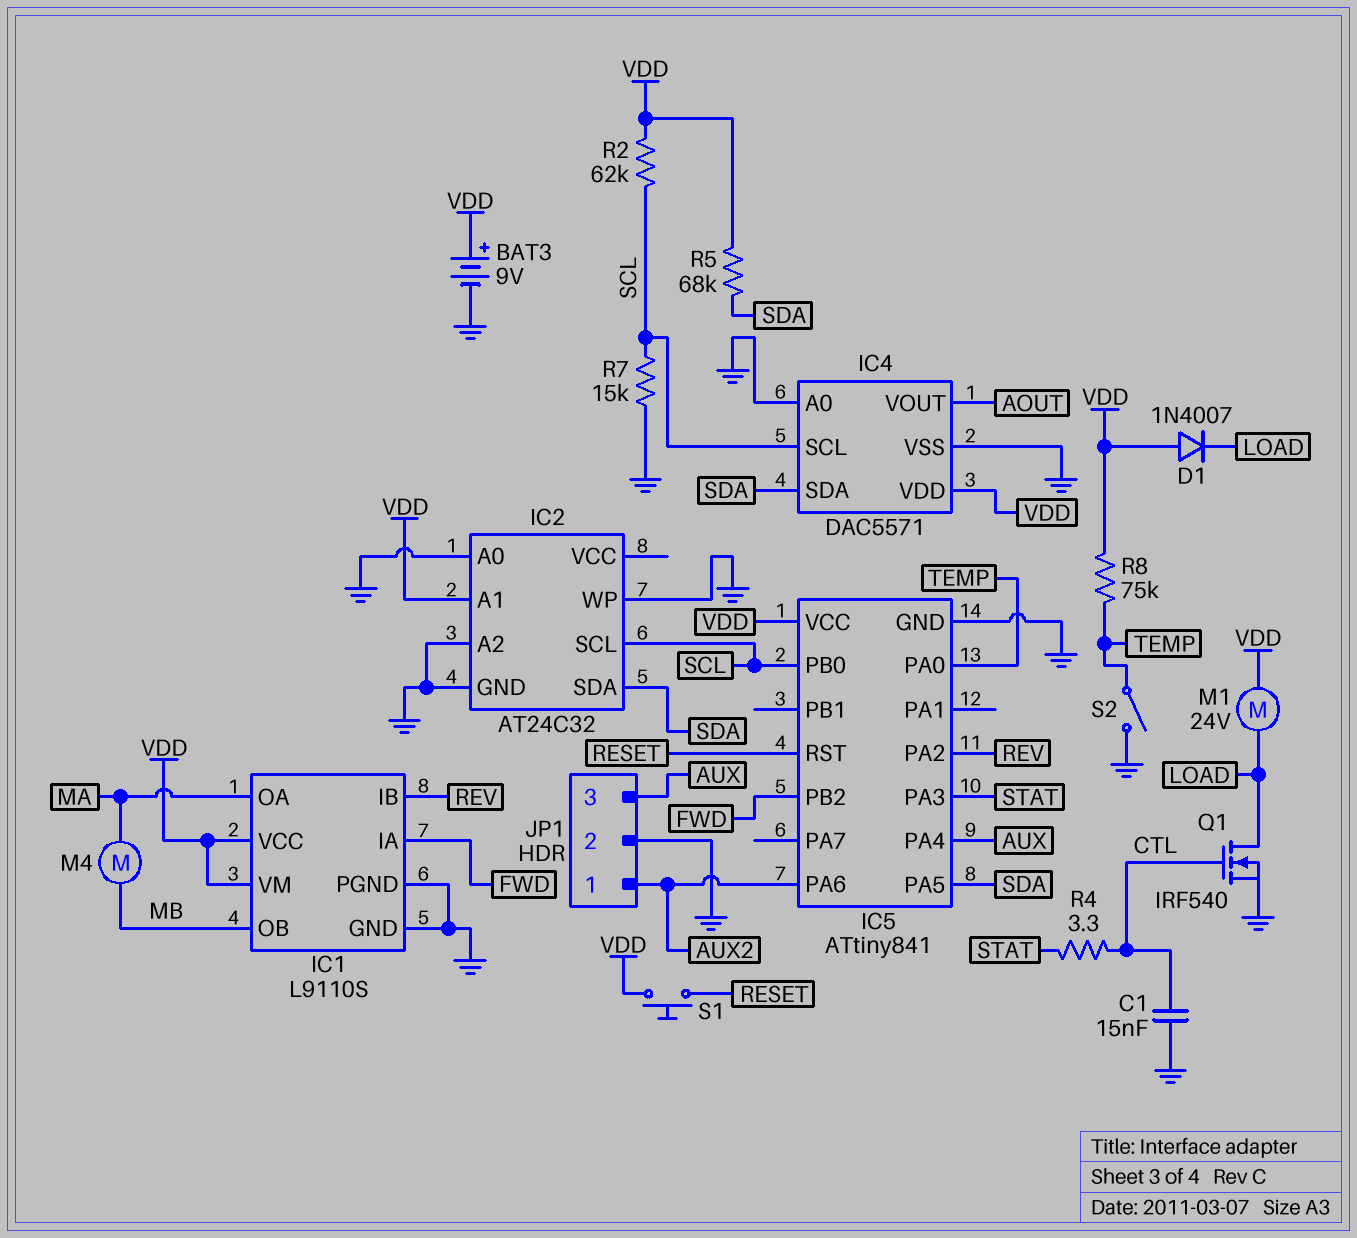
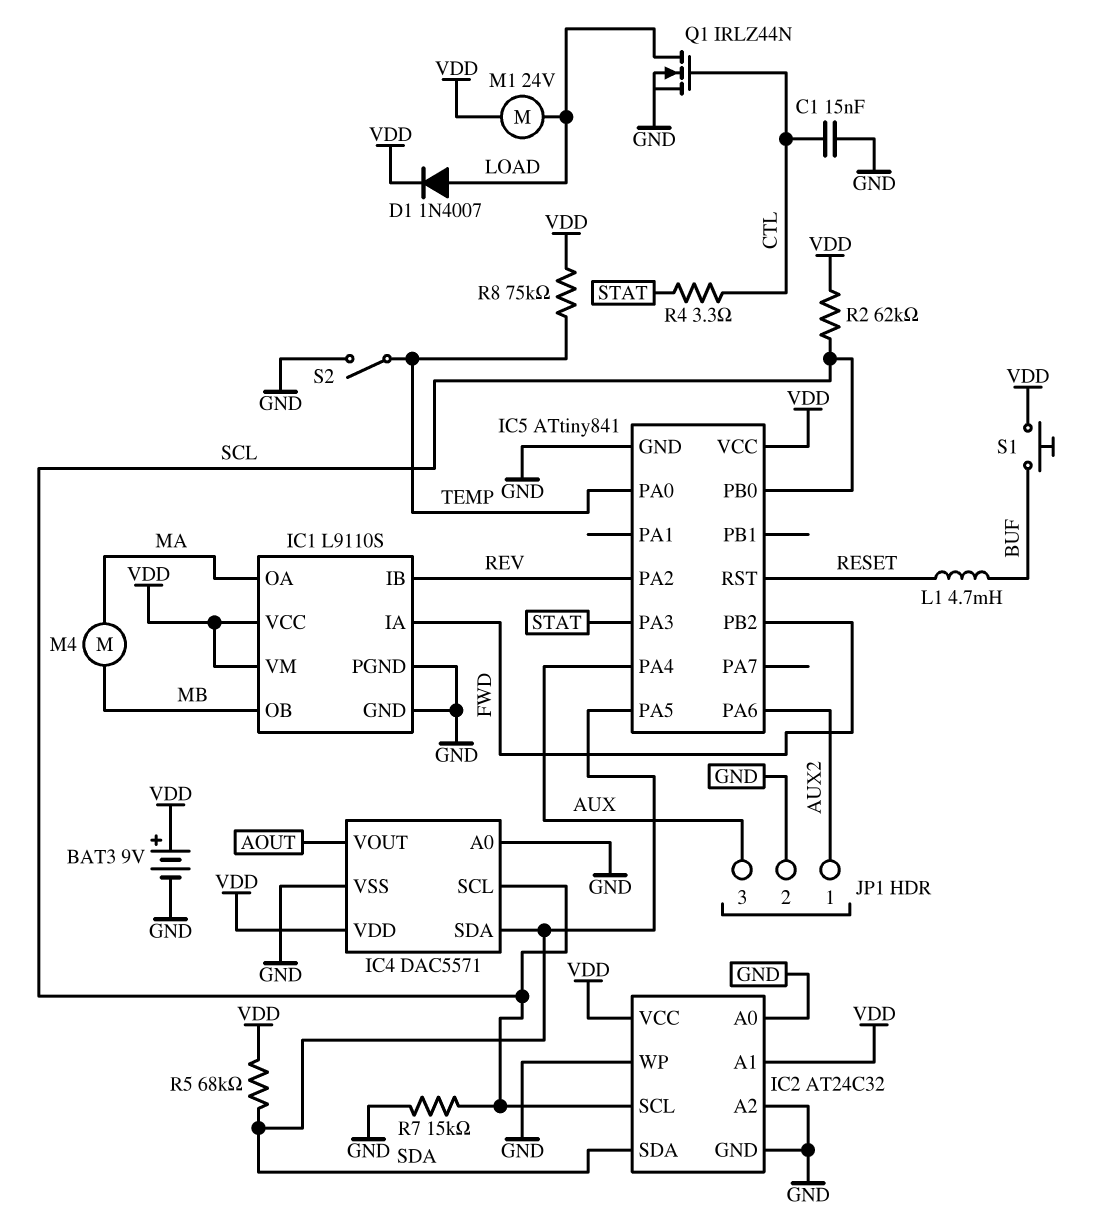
D1: diode 1N4007 (A VDD, K LOAD) -> diode 1N4007 (A LOAD, K VDD)
IC2 pin VCC: none -> VDD
L1: none -> 4.7mH (BUF, RESET)
Q1: NMOS IRF540 (G CTL, D LOAD, S GND) -> NMOS IRLZ44N (G CTL, D LOAD, S GND)
S1: button (RESET, VDD) -> button (BUF, VDD)

